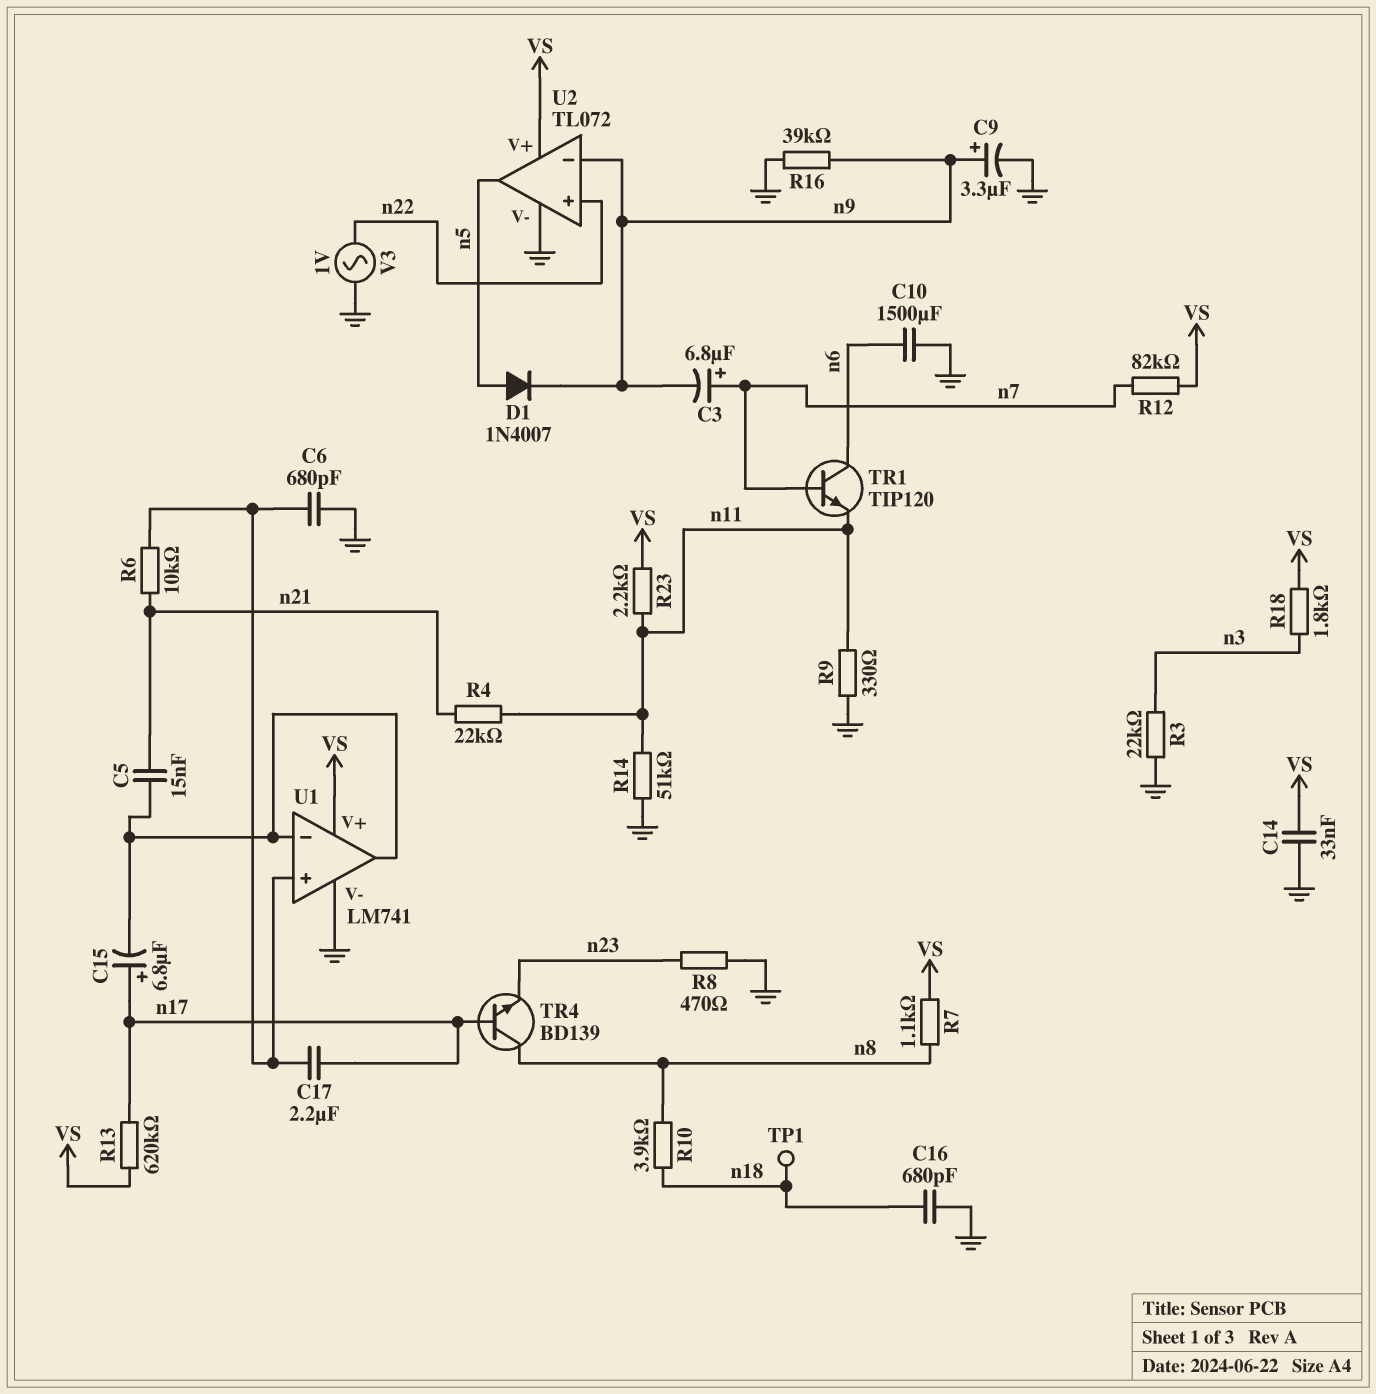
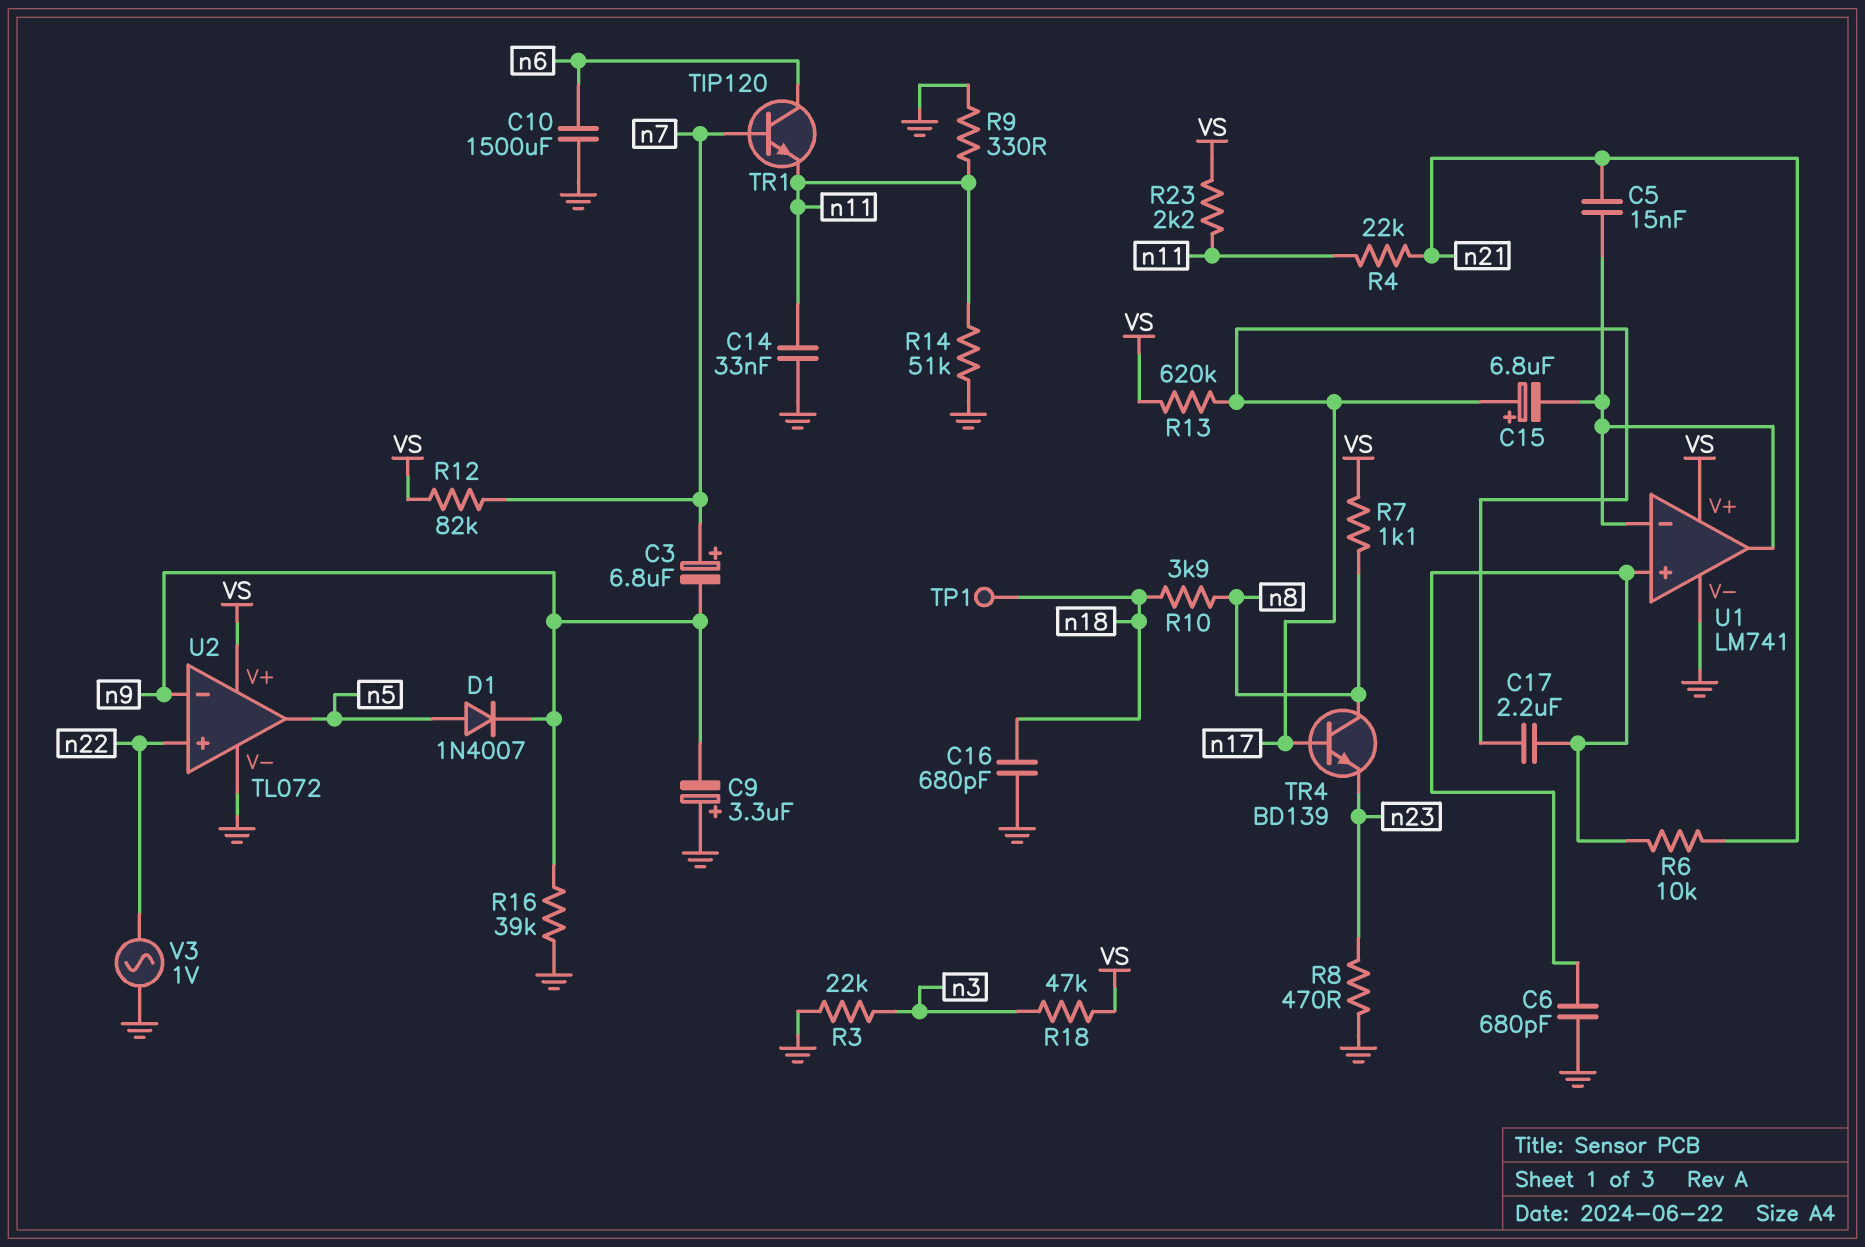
C9: 3.3uF (plus n9, minus GND) -> 3.3uF (plus GND, minus n9)
C14: 33nF (GND, VS) -> 33nF (GND, n11)
R18: 1.8k (VS, n3) -> 47k (VS, n3)

